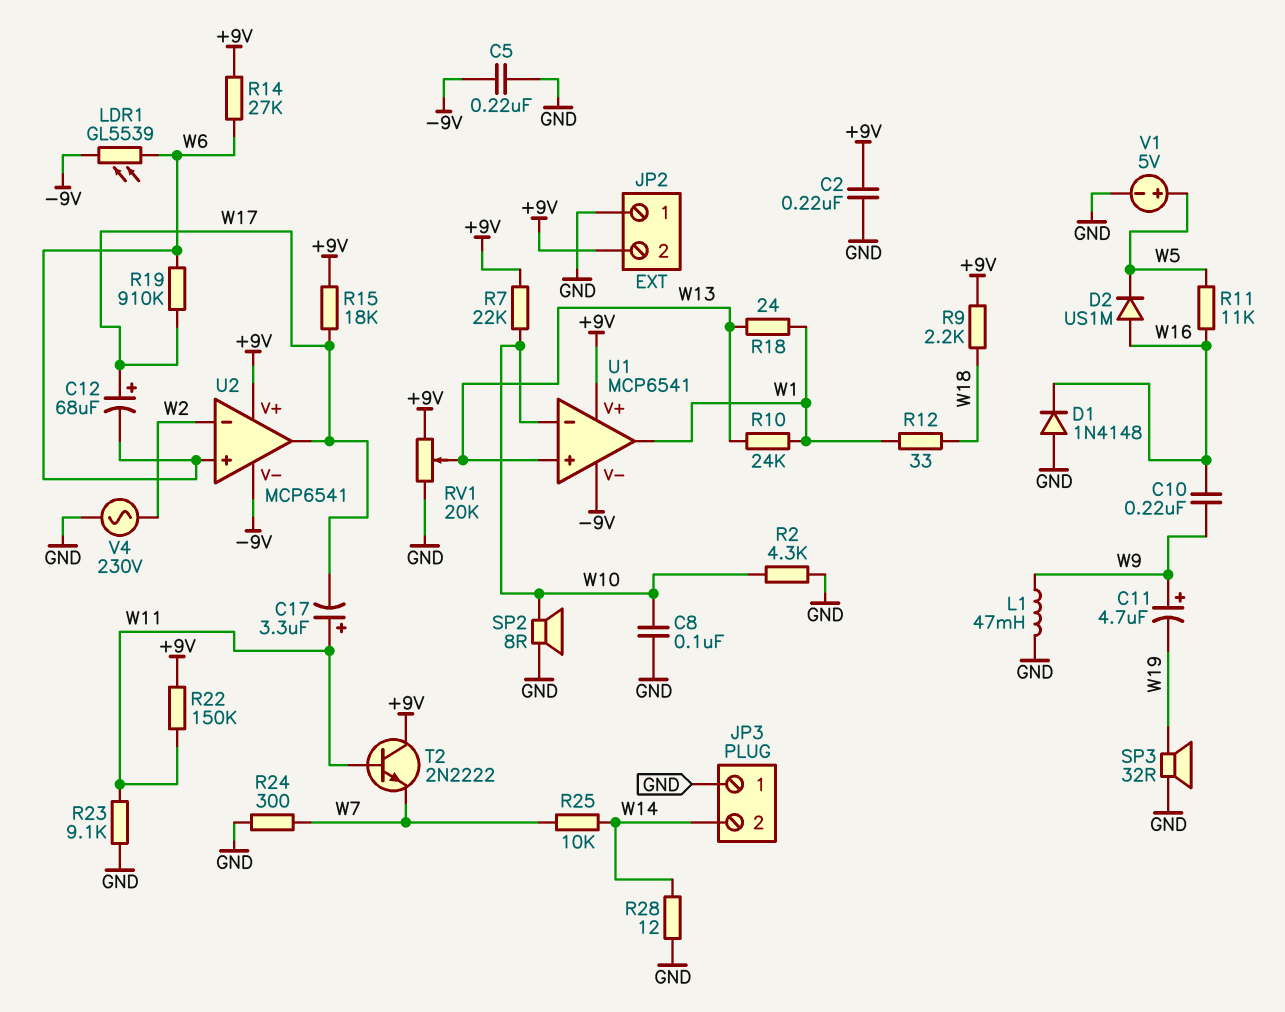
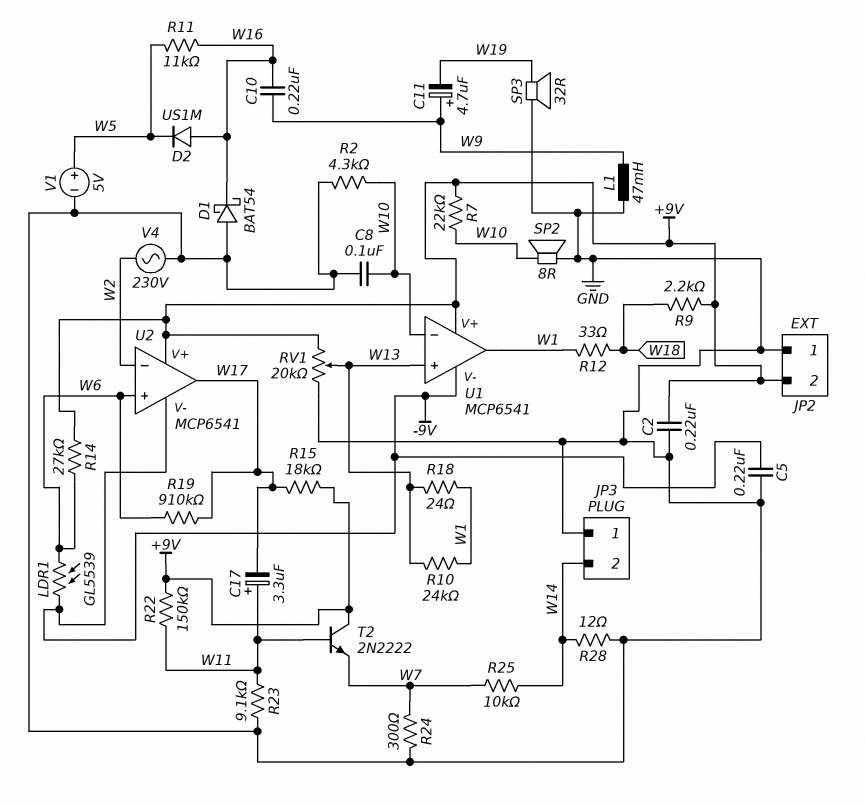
C12: 68uF (plus W17, minus W6) -> none
D1: diode 1N4148 (A GND, K W16) -> schottky BAT54 (A GND, K W16)

